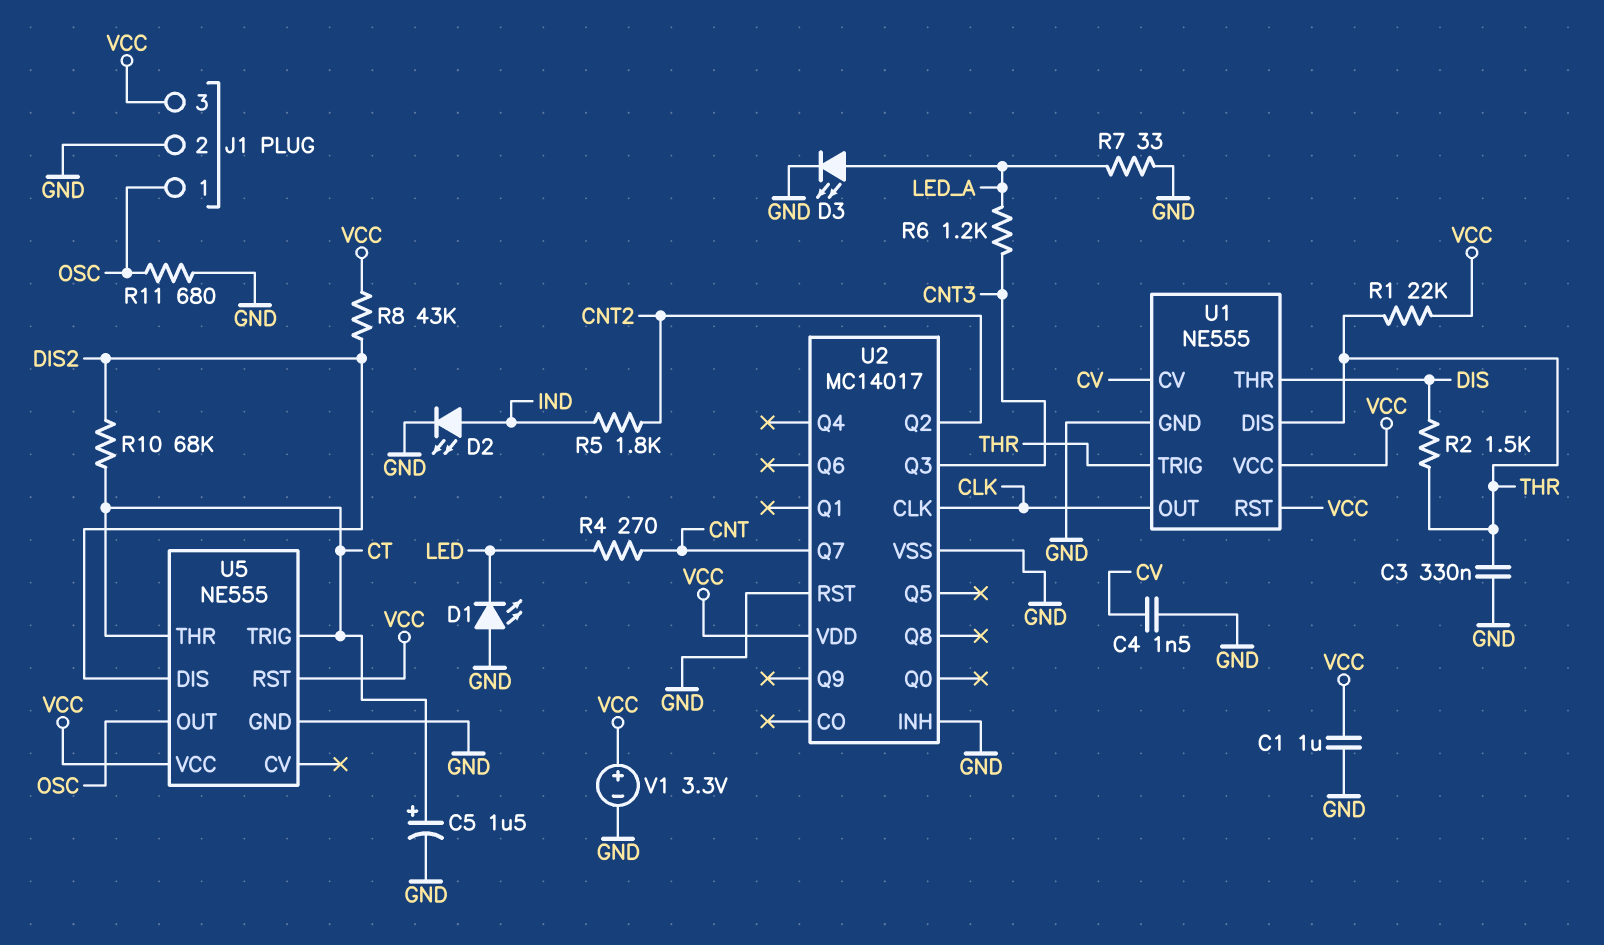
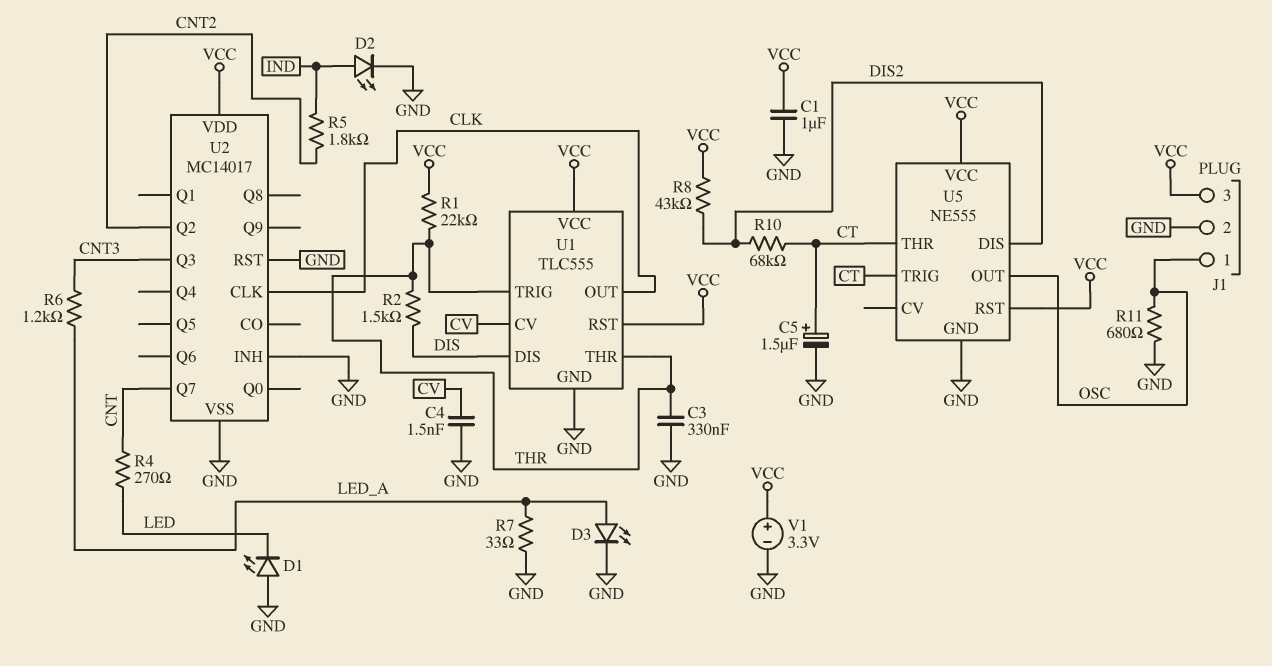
U1: NE555 -> TLC555
U1 pin DIS: THR -> DIS
U1 pin THR: DIS -> THR

